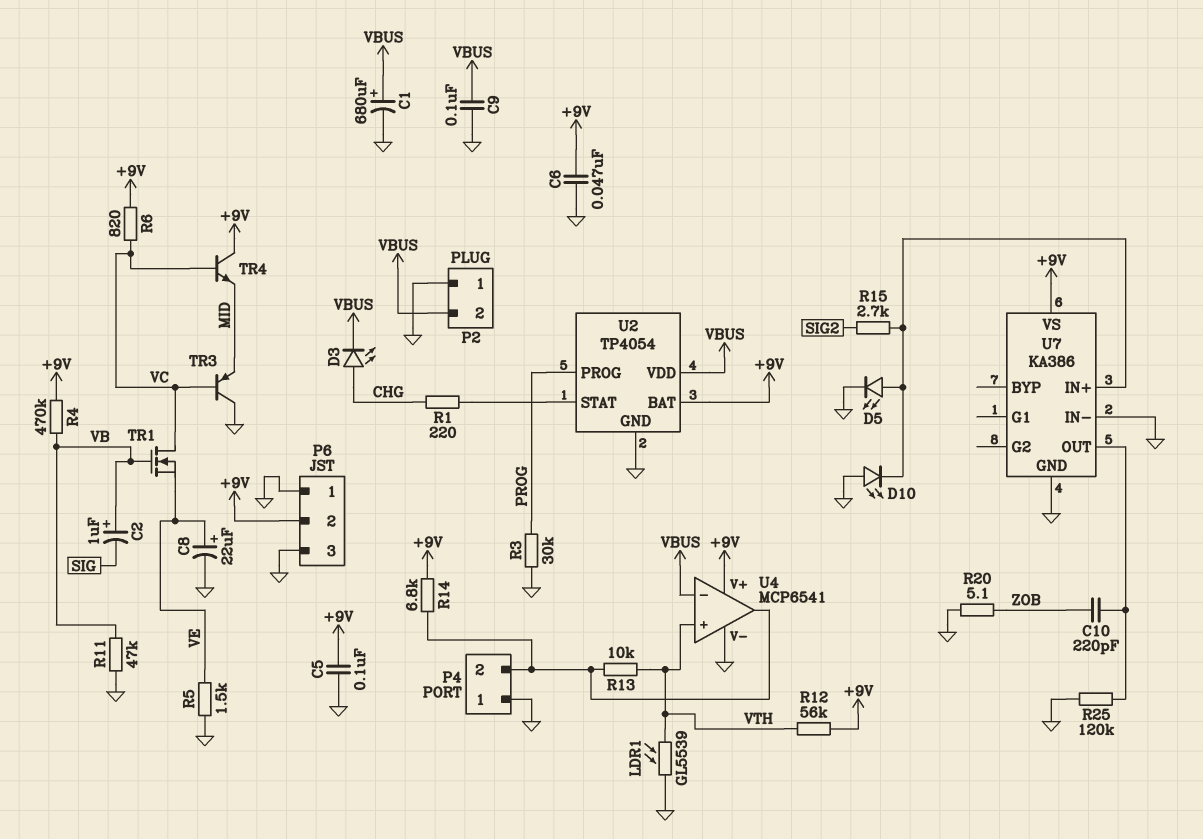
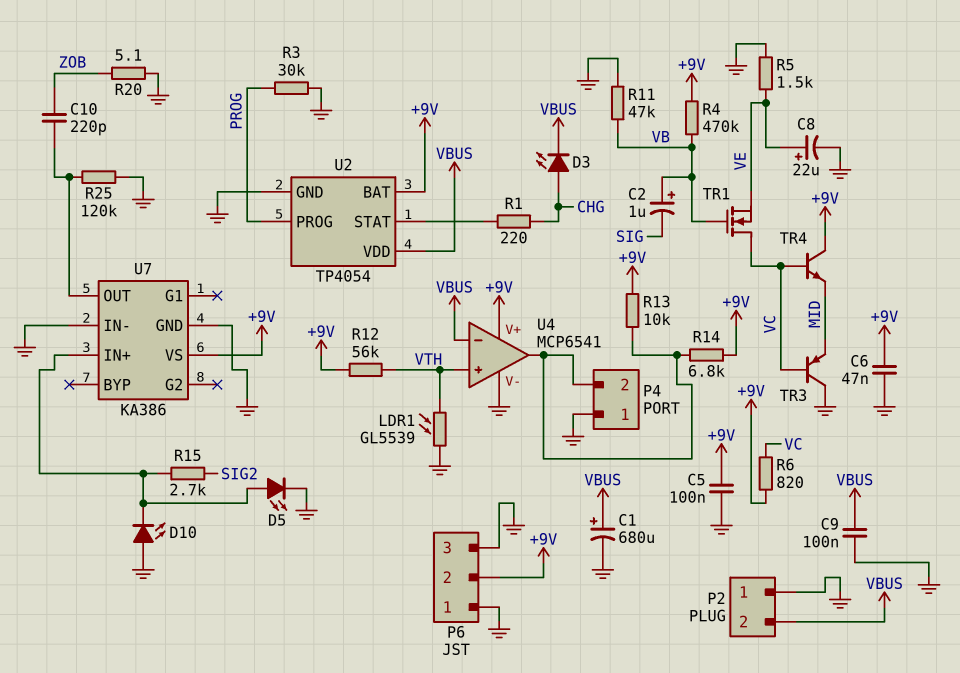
R13: 10k (P4/2, VTH) -> 10k (+9V, P4/2)

